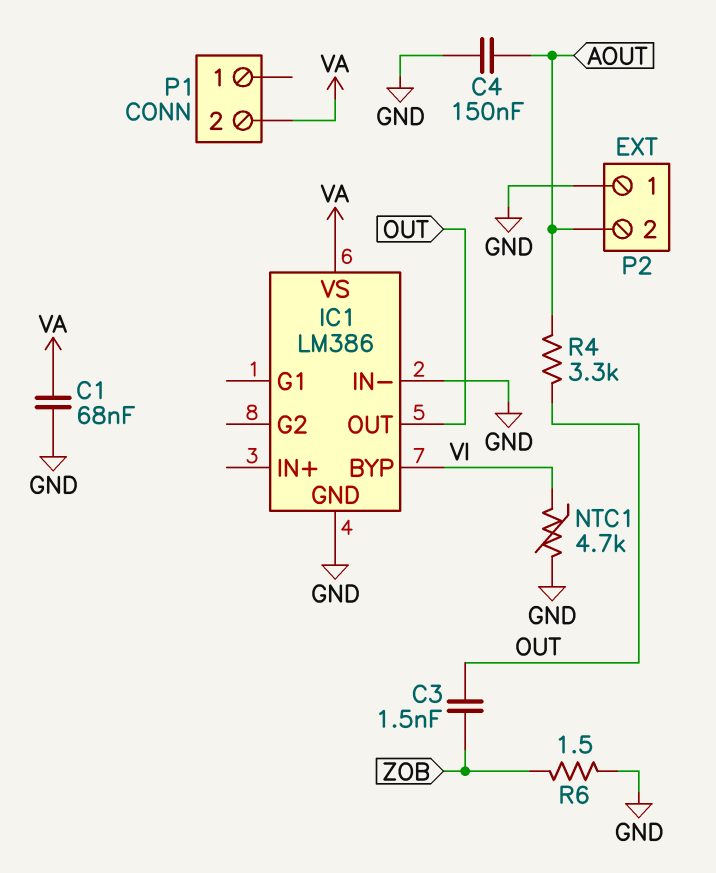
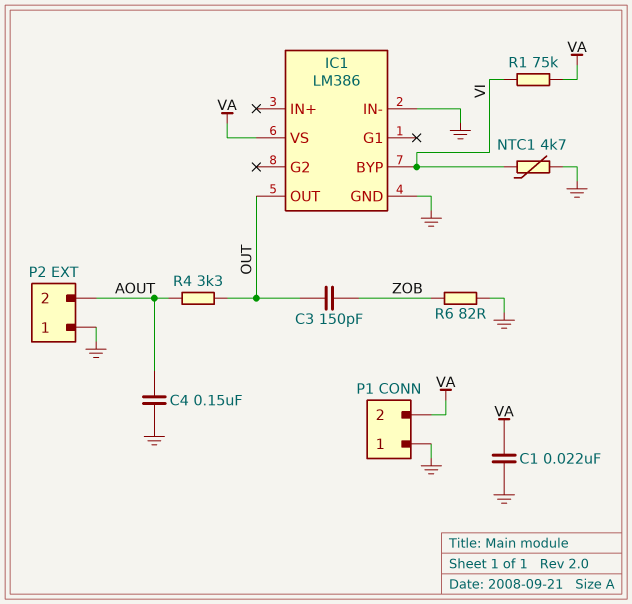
C1: 68nF (GND, VA) -> 22nF (GND, VA)
C3: 1.5nF (OUT, ZOB) -> 150pF (OUT, ZOB)
P1 pin 1: none -> GND
R1: none -> 75k (VA, VI)
R6: 1.5 (GND, ZOB) -> 82 (GND, ZOB)

